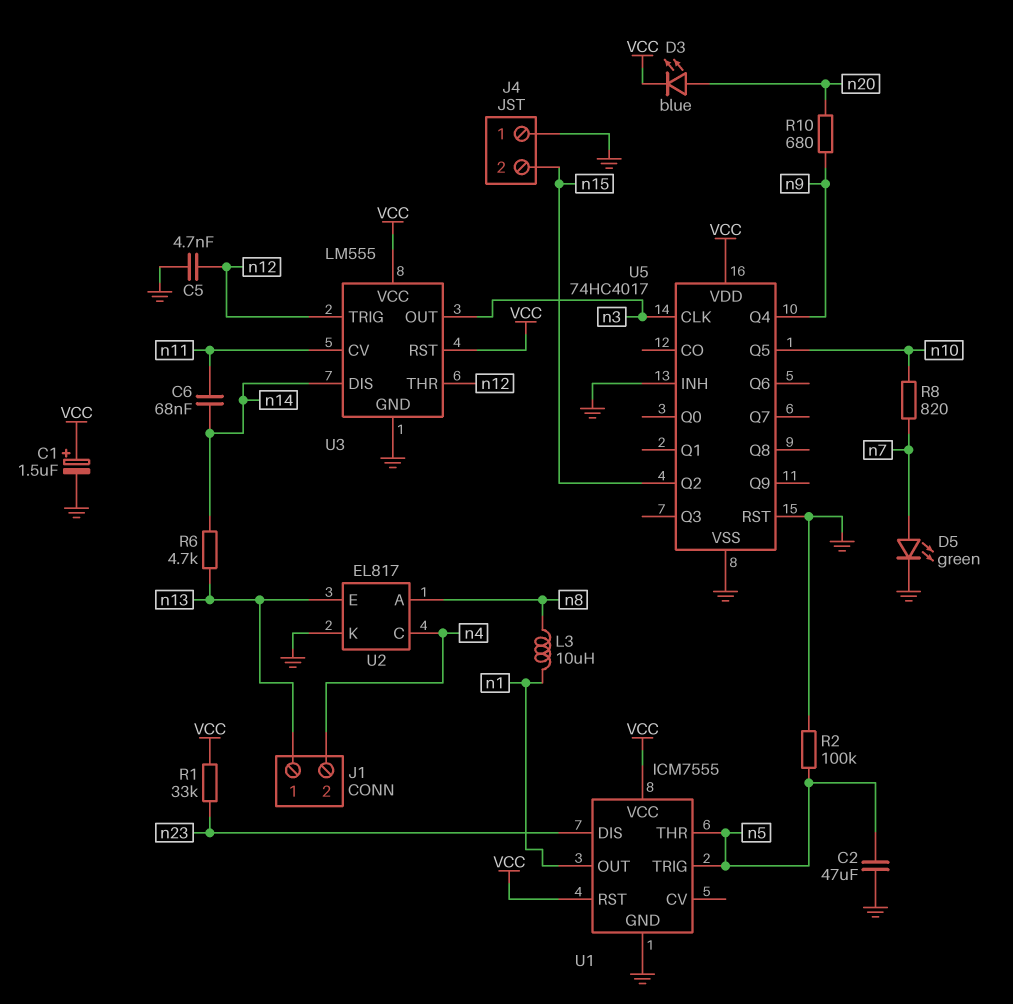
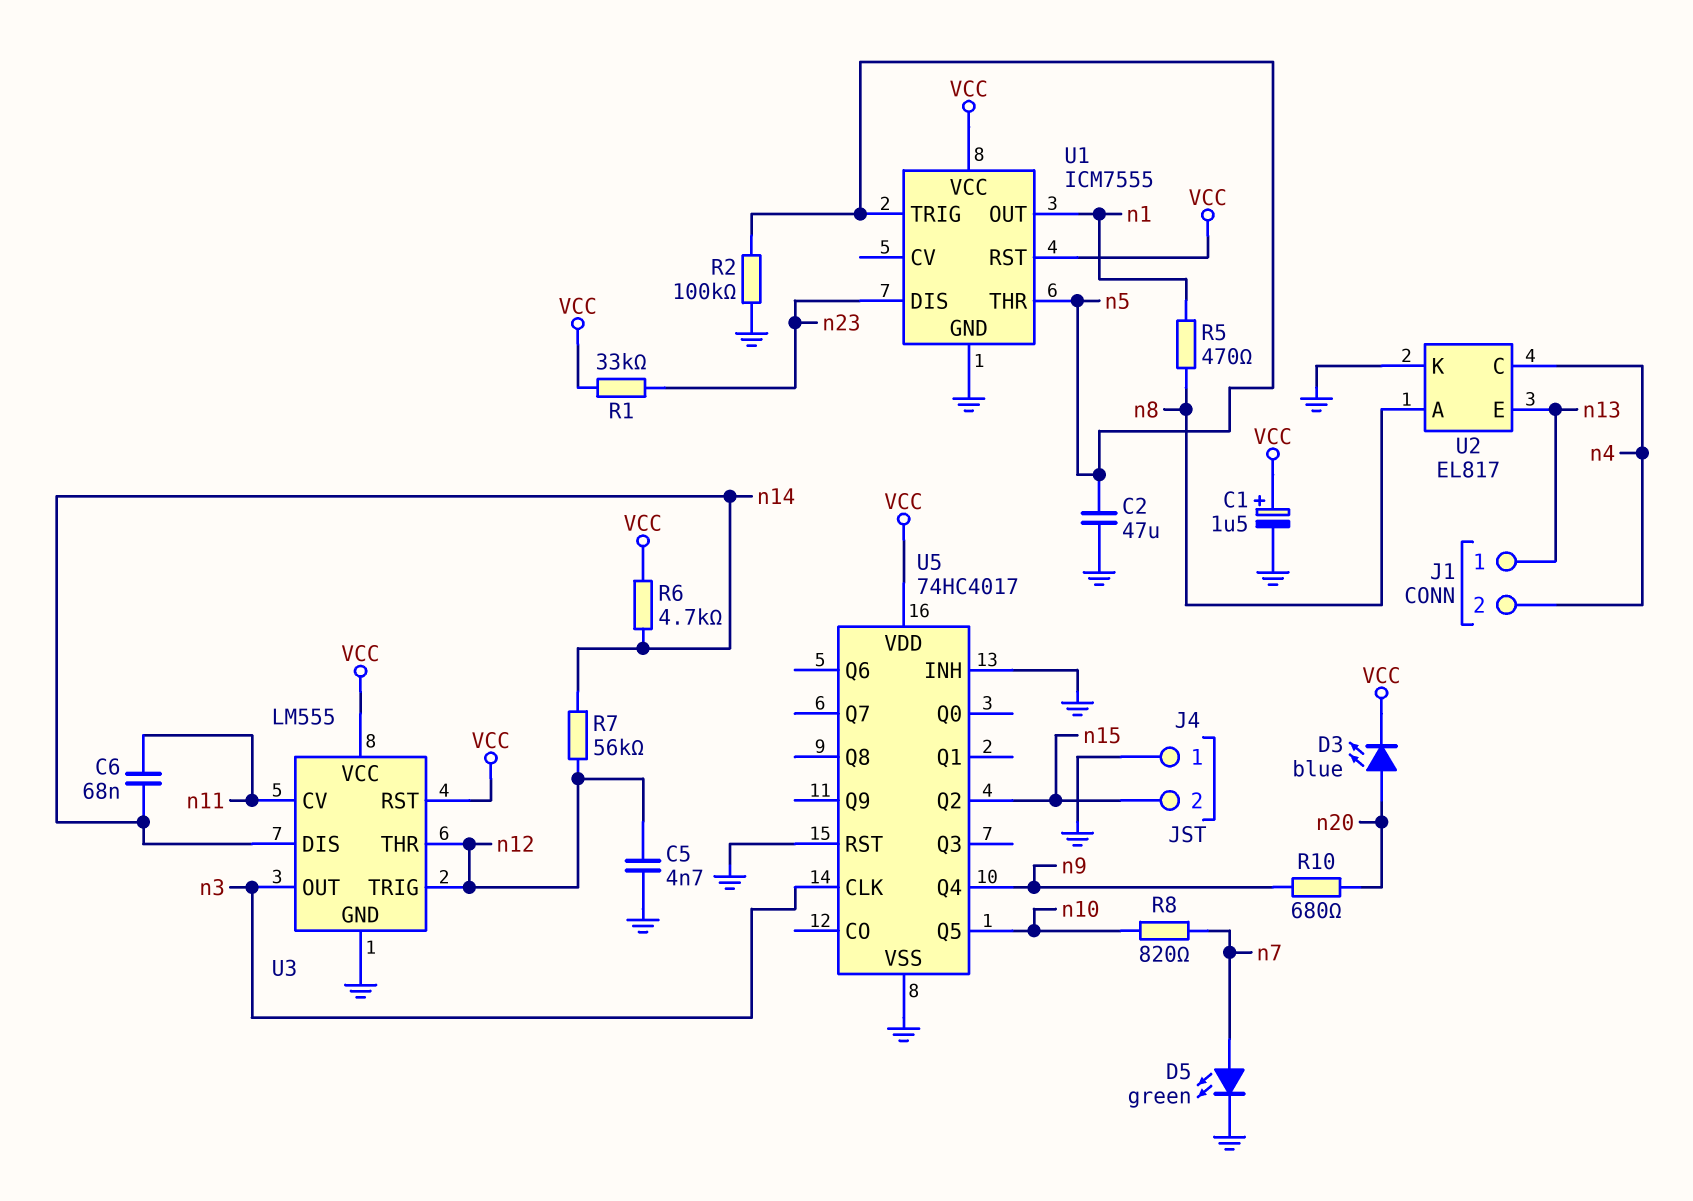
L3: 10uH (n1, n8) -> none
R5: none -> 470 (n1, n8)
R6: 4.7k (n13, n14) -> 4.7k (VCC, n14)
R7: none -> 56k (n12, n14)

